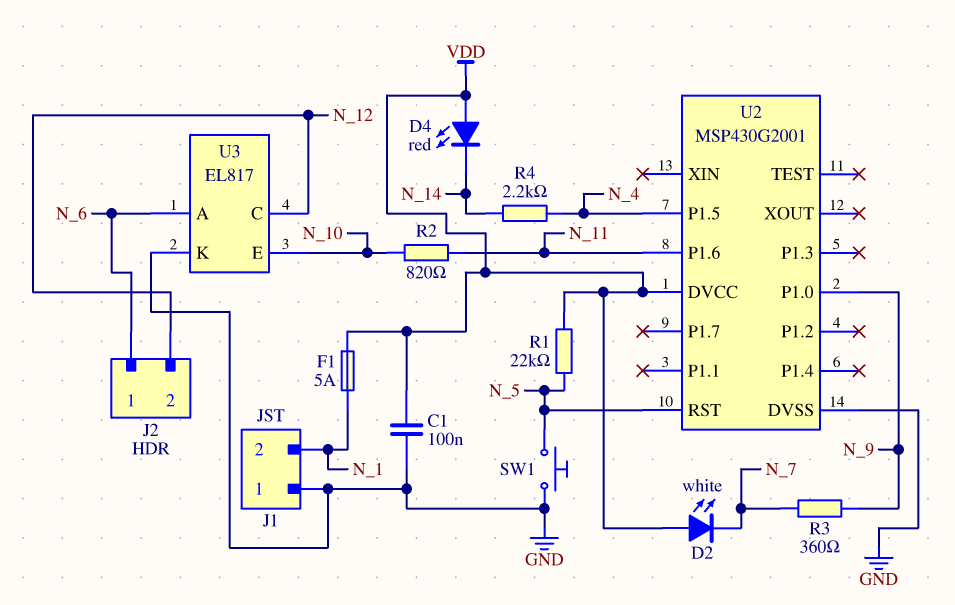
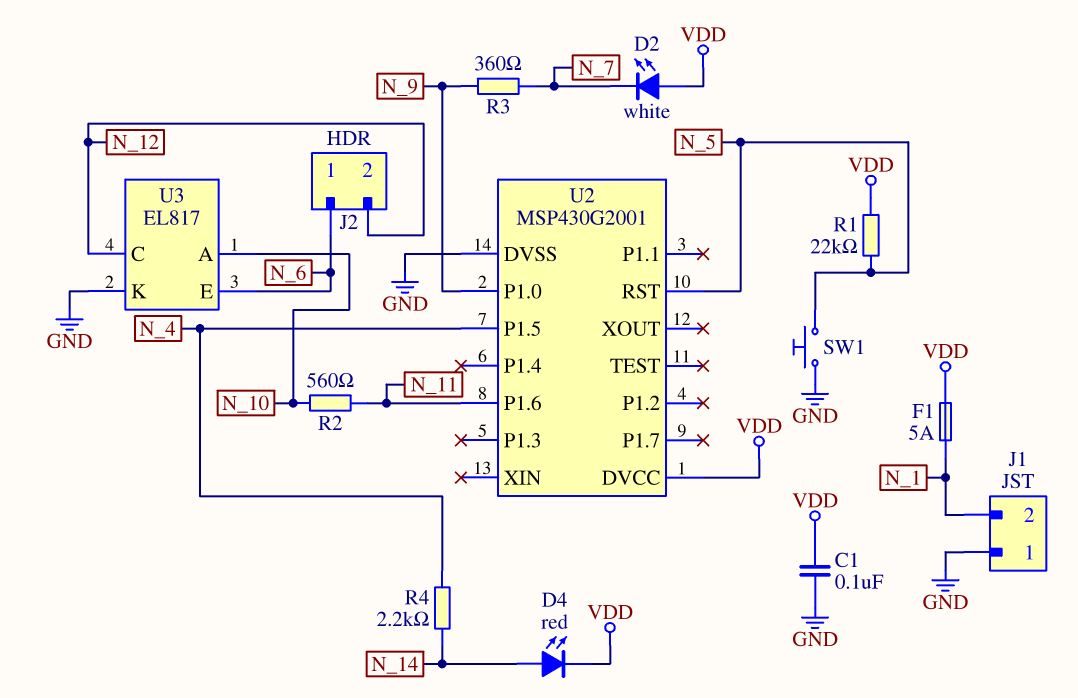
D4: LED red (A VDD, K N_14) -> LED red (A N_14, K VDD)
R2: 820 (N_10, N_11) -> 560 (N_10, N_11)
U3 pin A: N_6 -> N_10
U3 pin E: N_10 -> N_6

